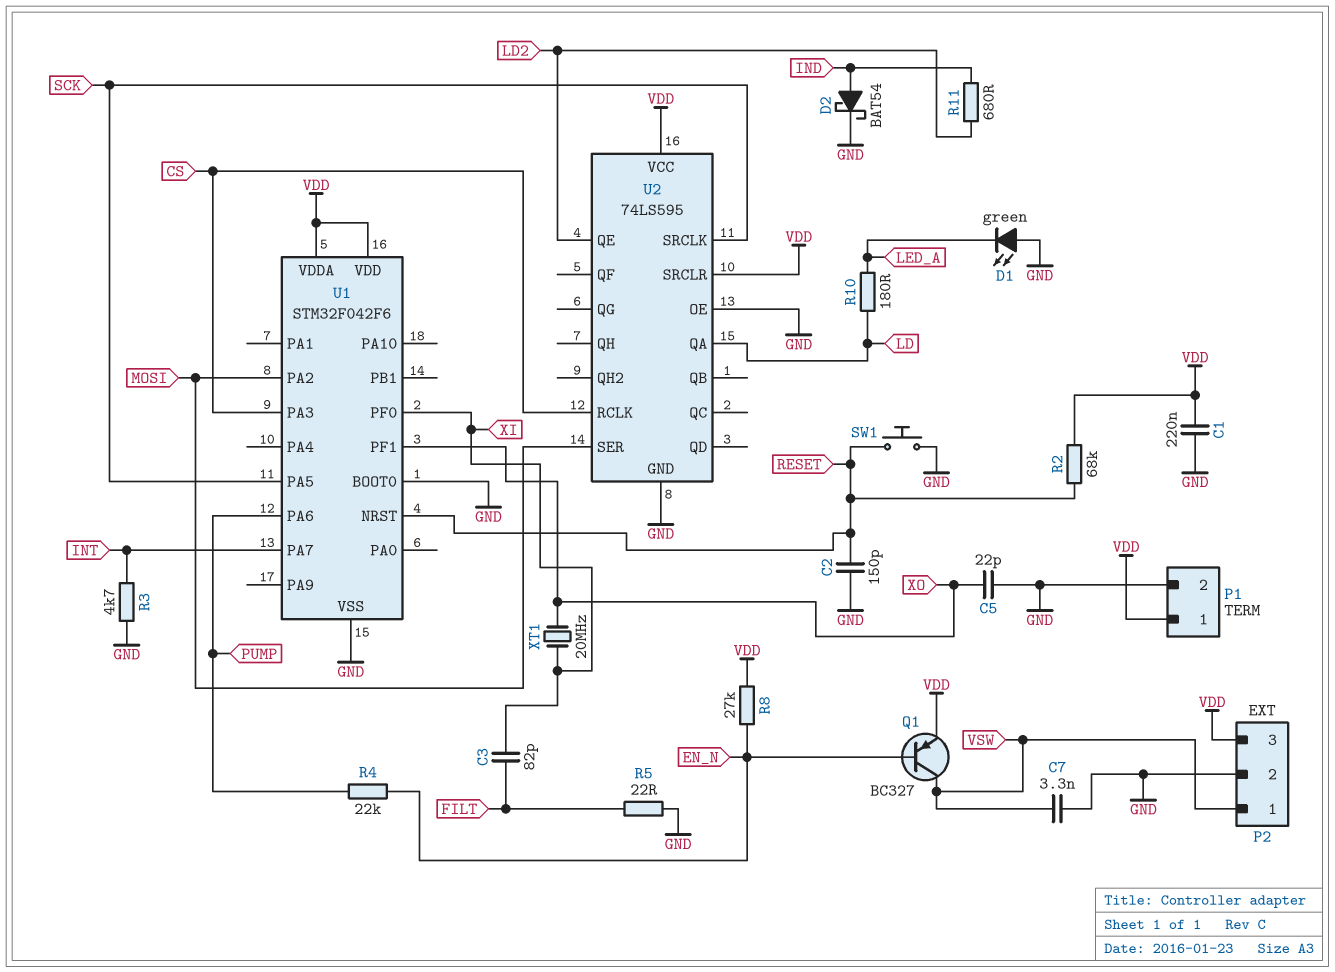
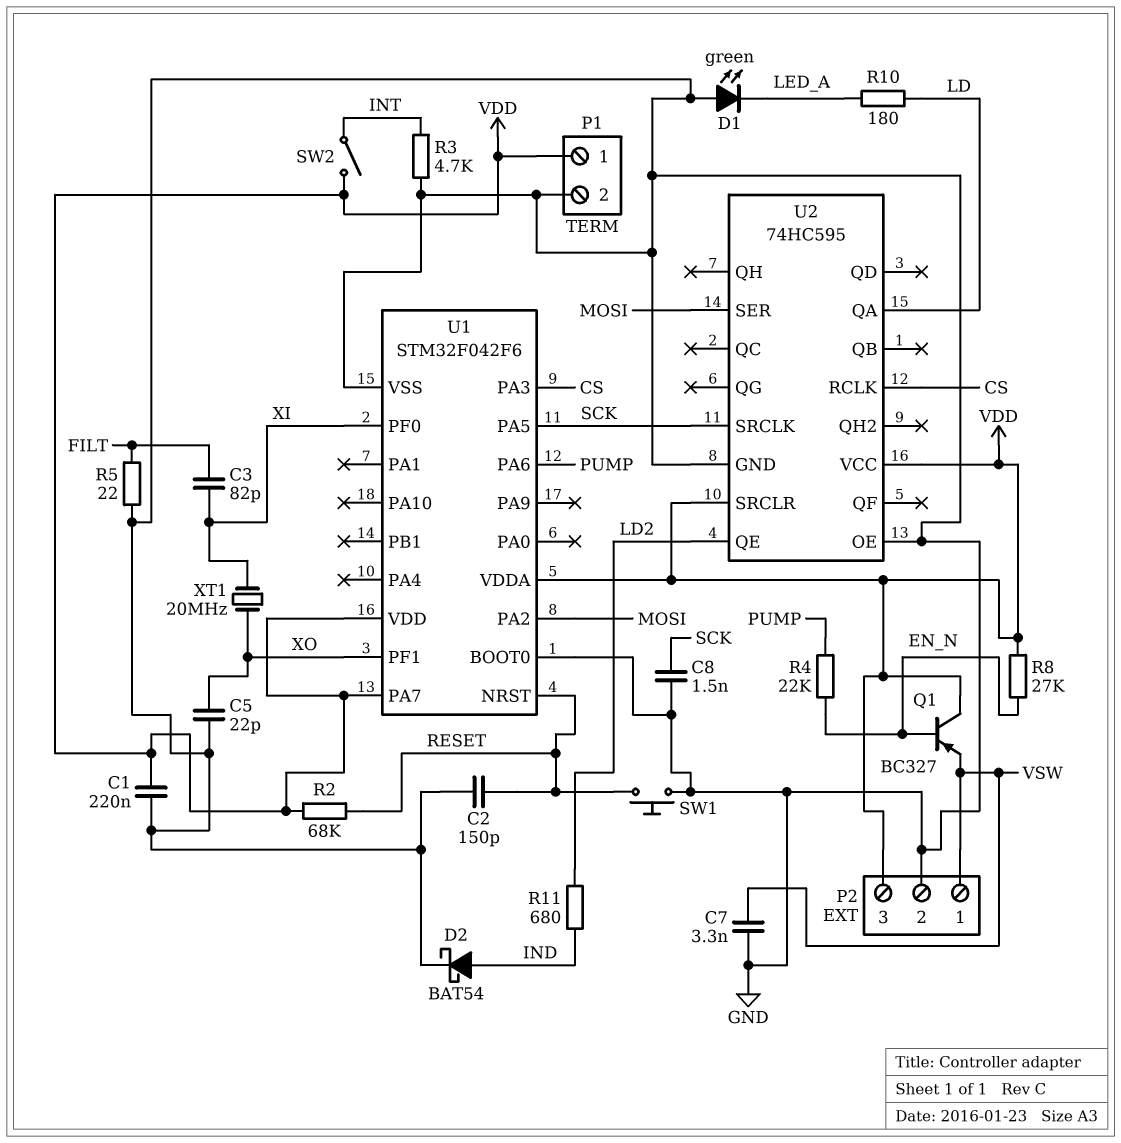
C8: none -> 1.5nF (GND, SCK)
Q1: PNP BC327 (B EN_N, C VSW, E VDD) -> PNP BC327 (B EN_N, C VDD, E VSW)
SW2: none -> switch (INT, VDD)
U1 pin PA7: INT -> VDD
U2: 74LS595 -> 74HC595

